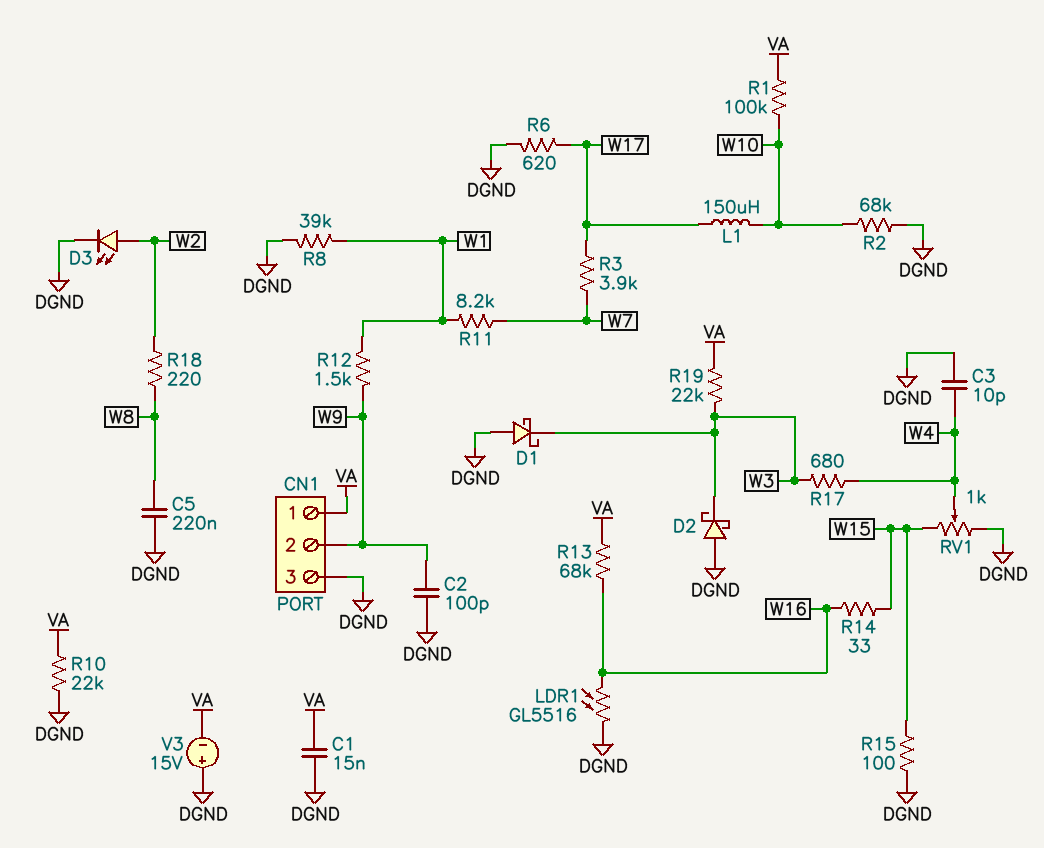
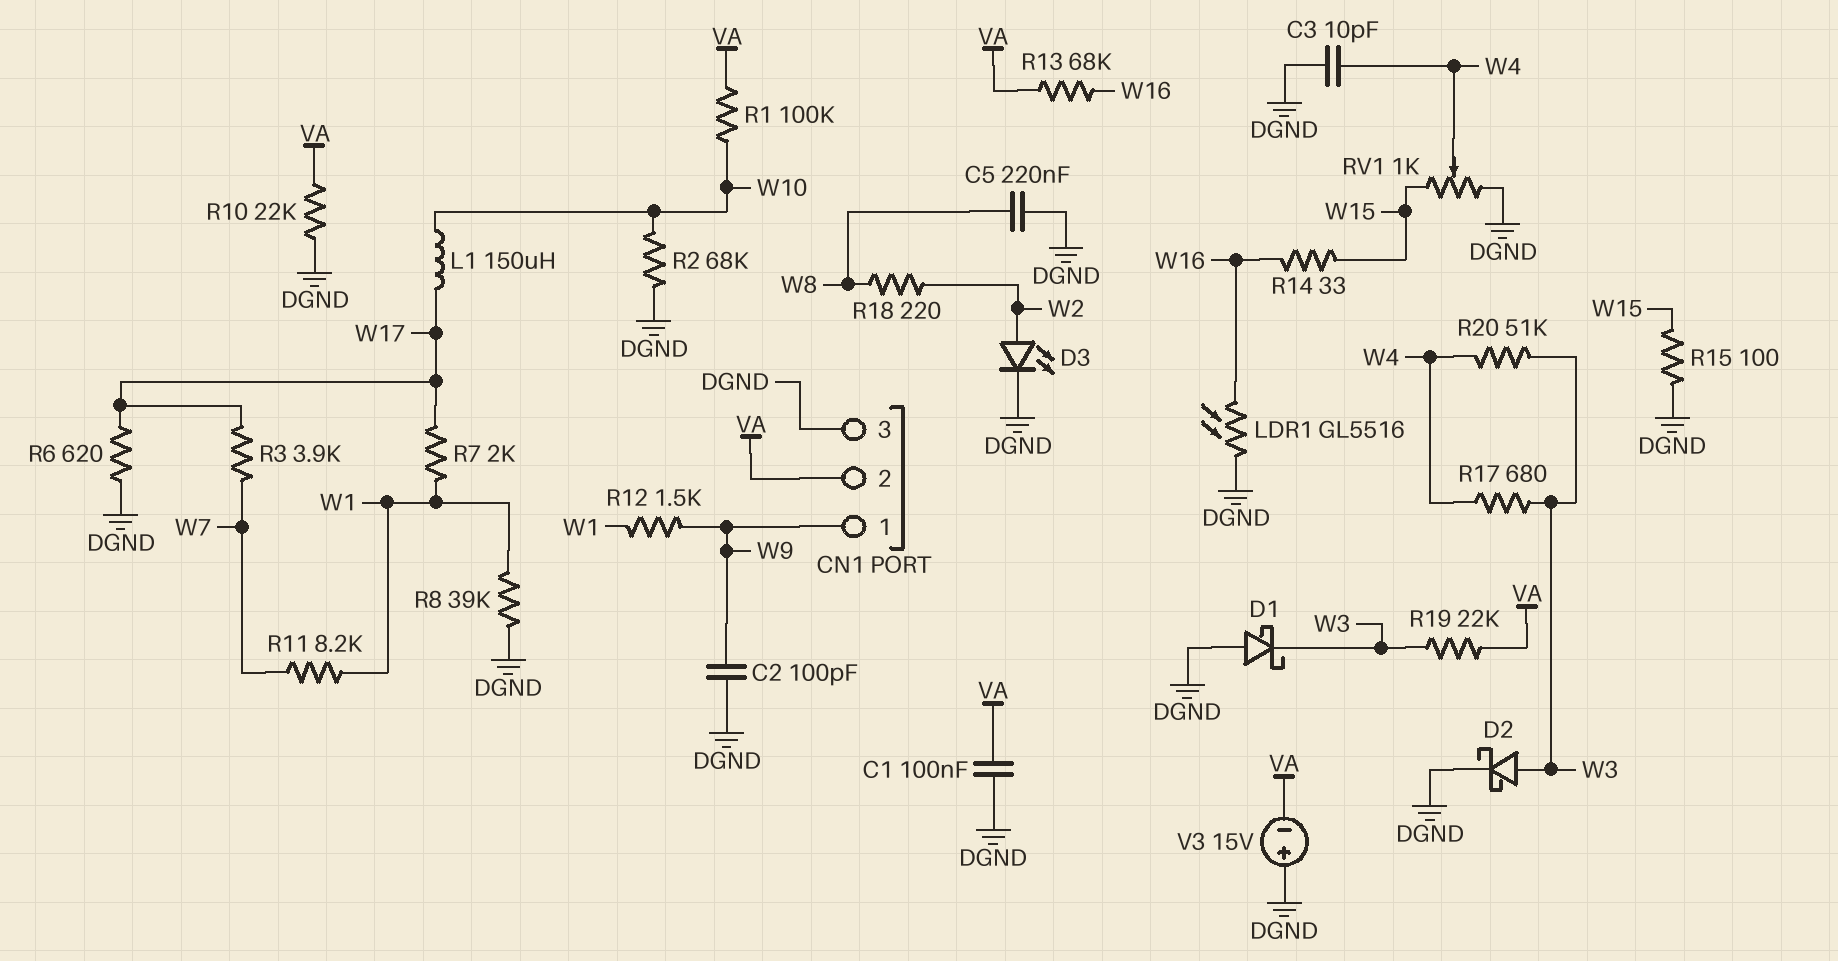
C1: 15nF (DGND, VA) -> 100nF (DGND, VA)
CN1 pin 1: VA -> W9
CN1 pin 2: W9 -> VA
D2: schottky (A DGND, K W3) -> schottky (A W3, K DGND)
R7: none -> 2k (W1, W17)
R20: none -> 51k (W3, W4)

